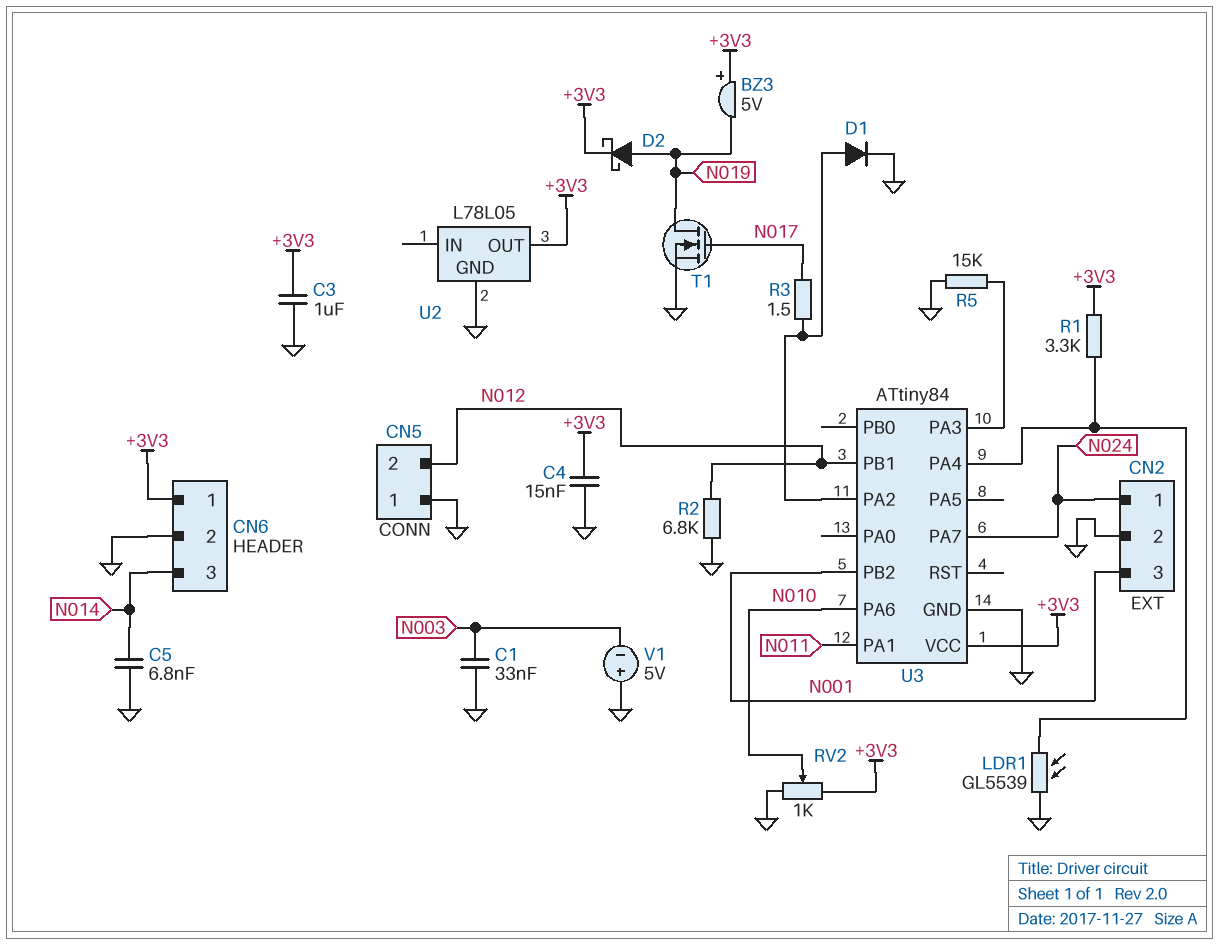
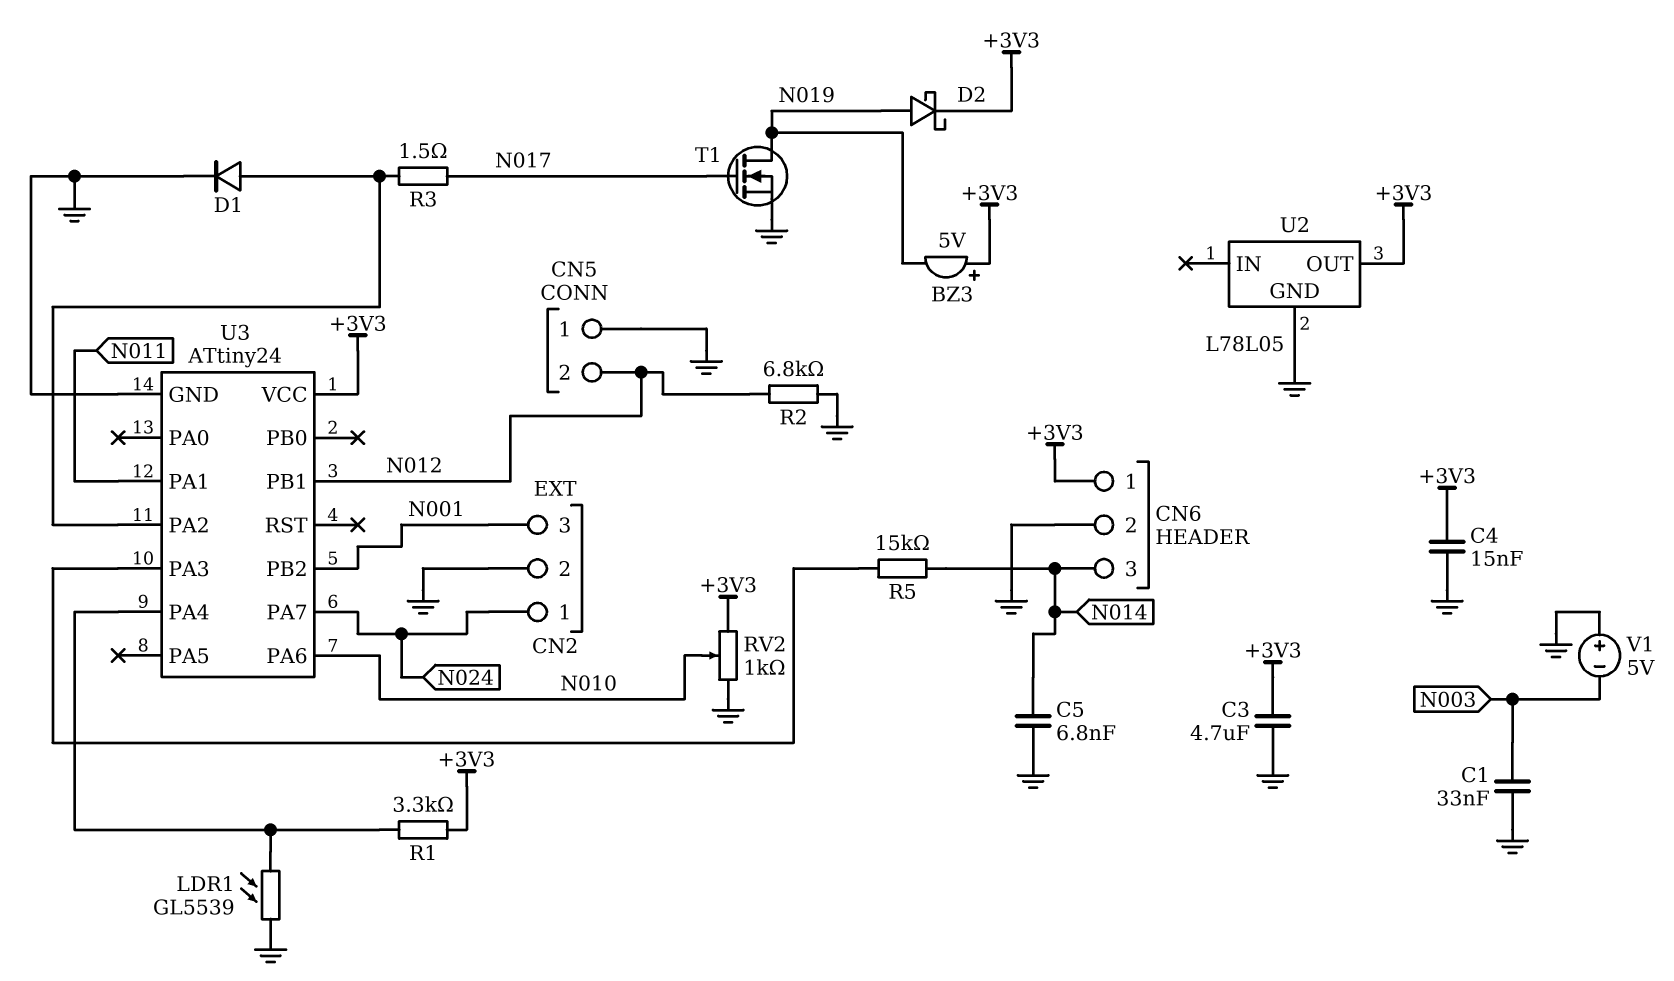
C3: 1uF (+3V3, GND) -> 4.7uF (+3V3, GND)
R5: 15k (GND, U3/PA3) -> 15k (N014, U3/PA3)
U3: ATtiny84 -> ATtiny24

